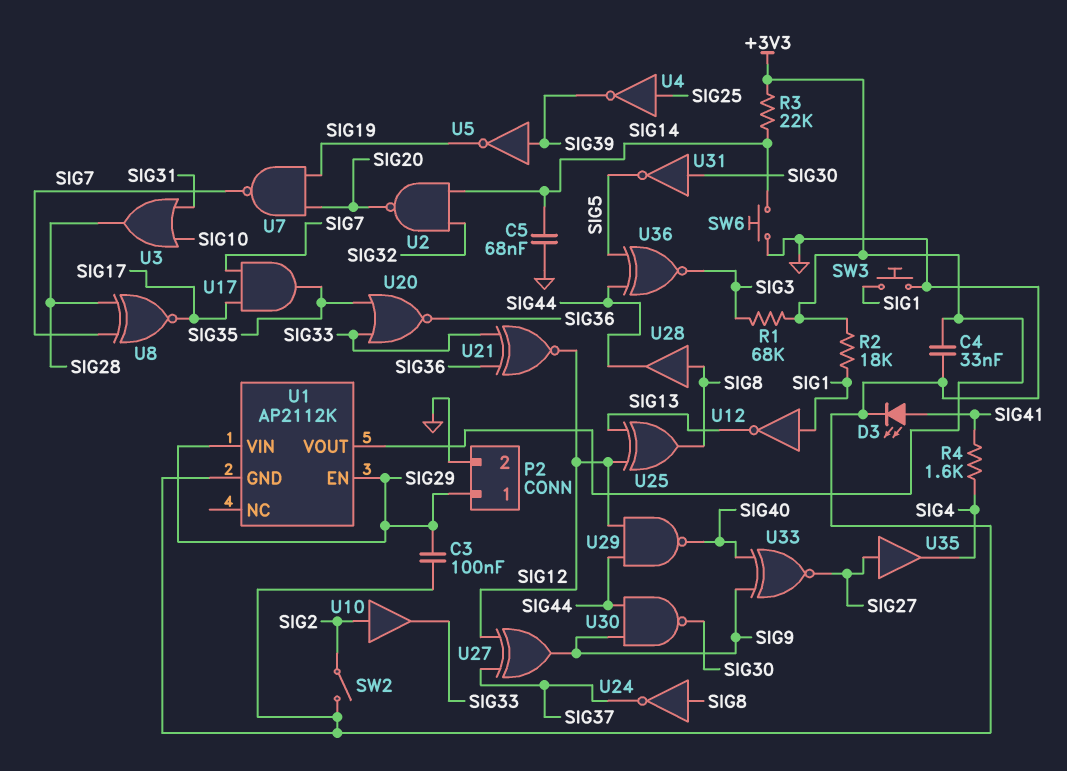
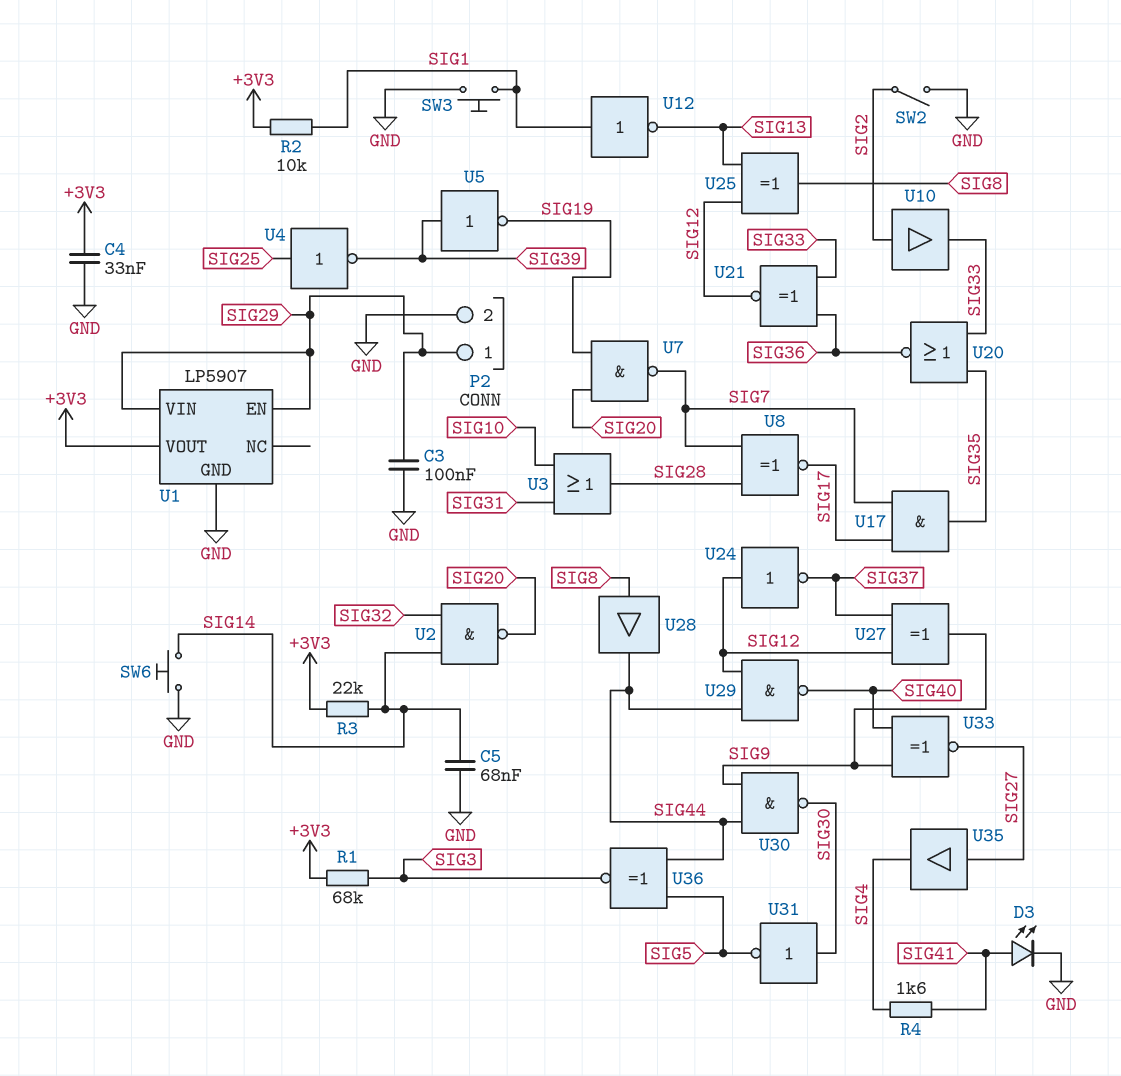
R2: 18k (+3V3, SIG1) -> 10k (+3V3, SIG1)
U1: AP2112K -> LP5907
U24: NOT (in SIG8, out SIG37) -> NOT (in SIG12, out SIG37)

